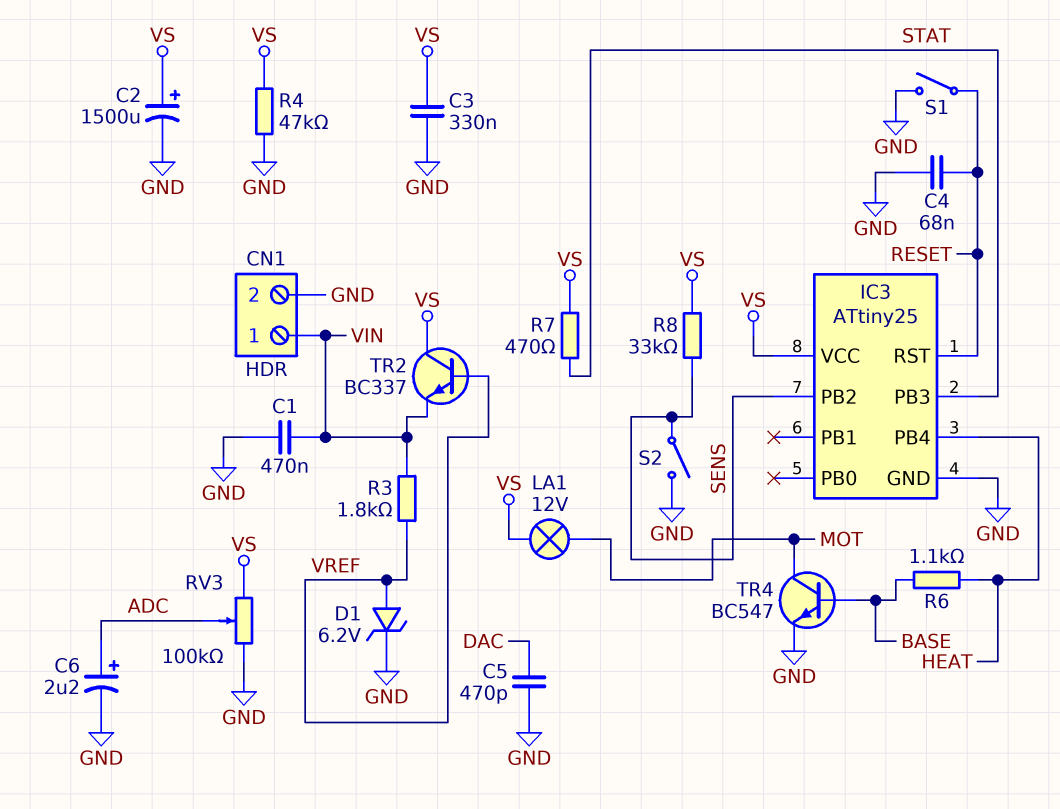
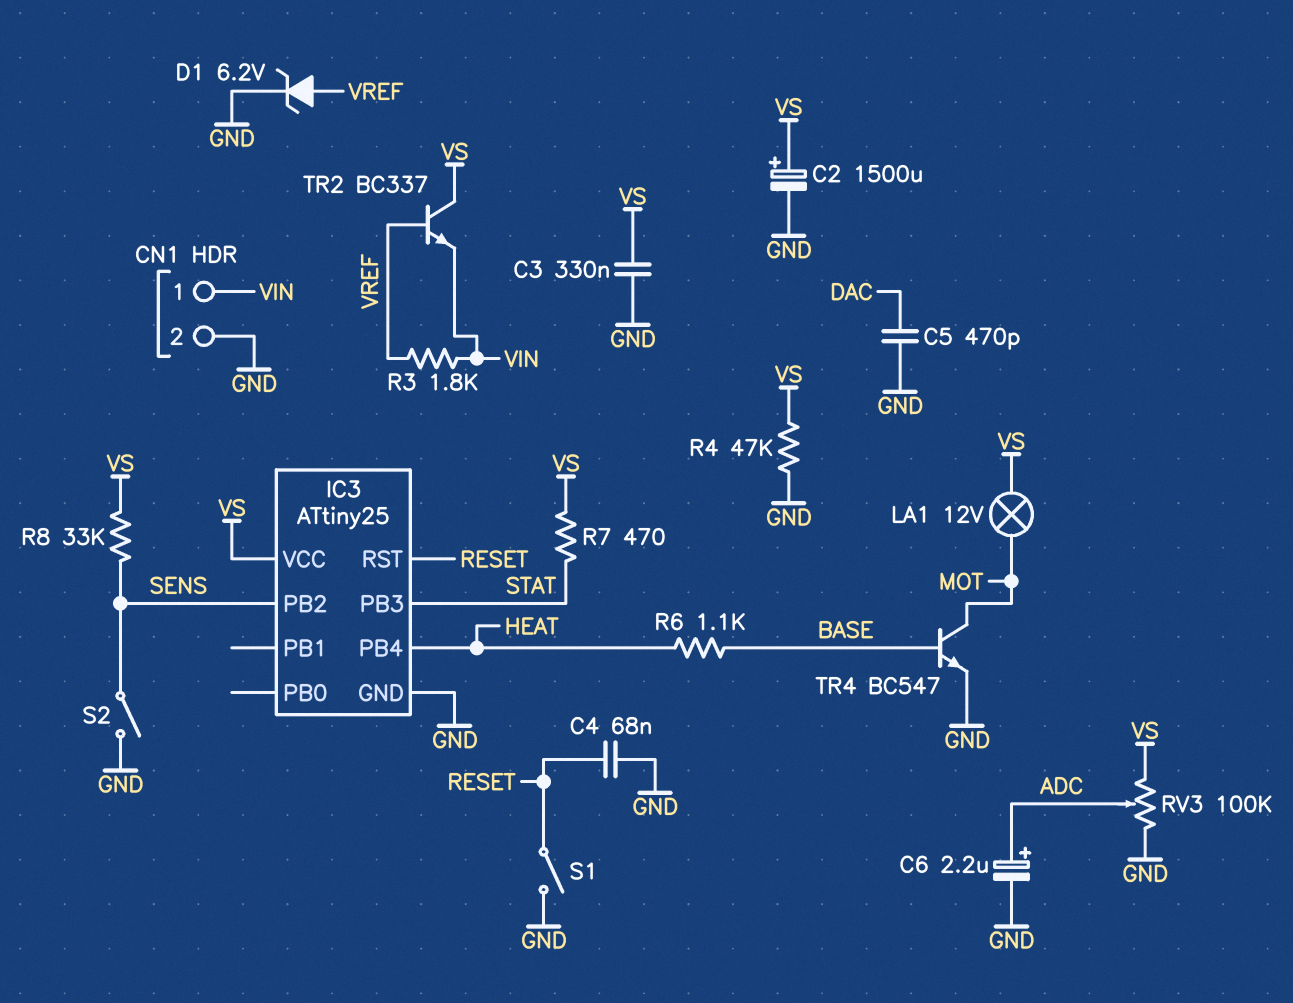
C1: 470nF (GND, VIN) -> none

